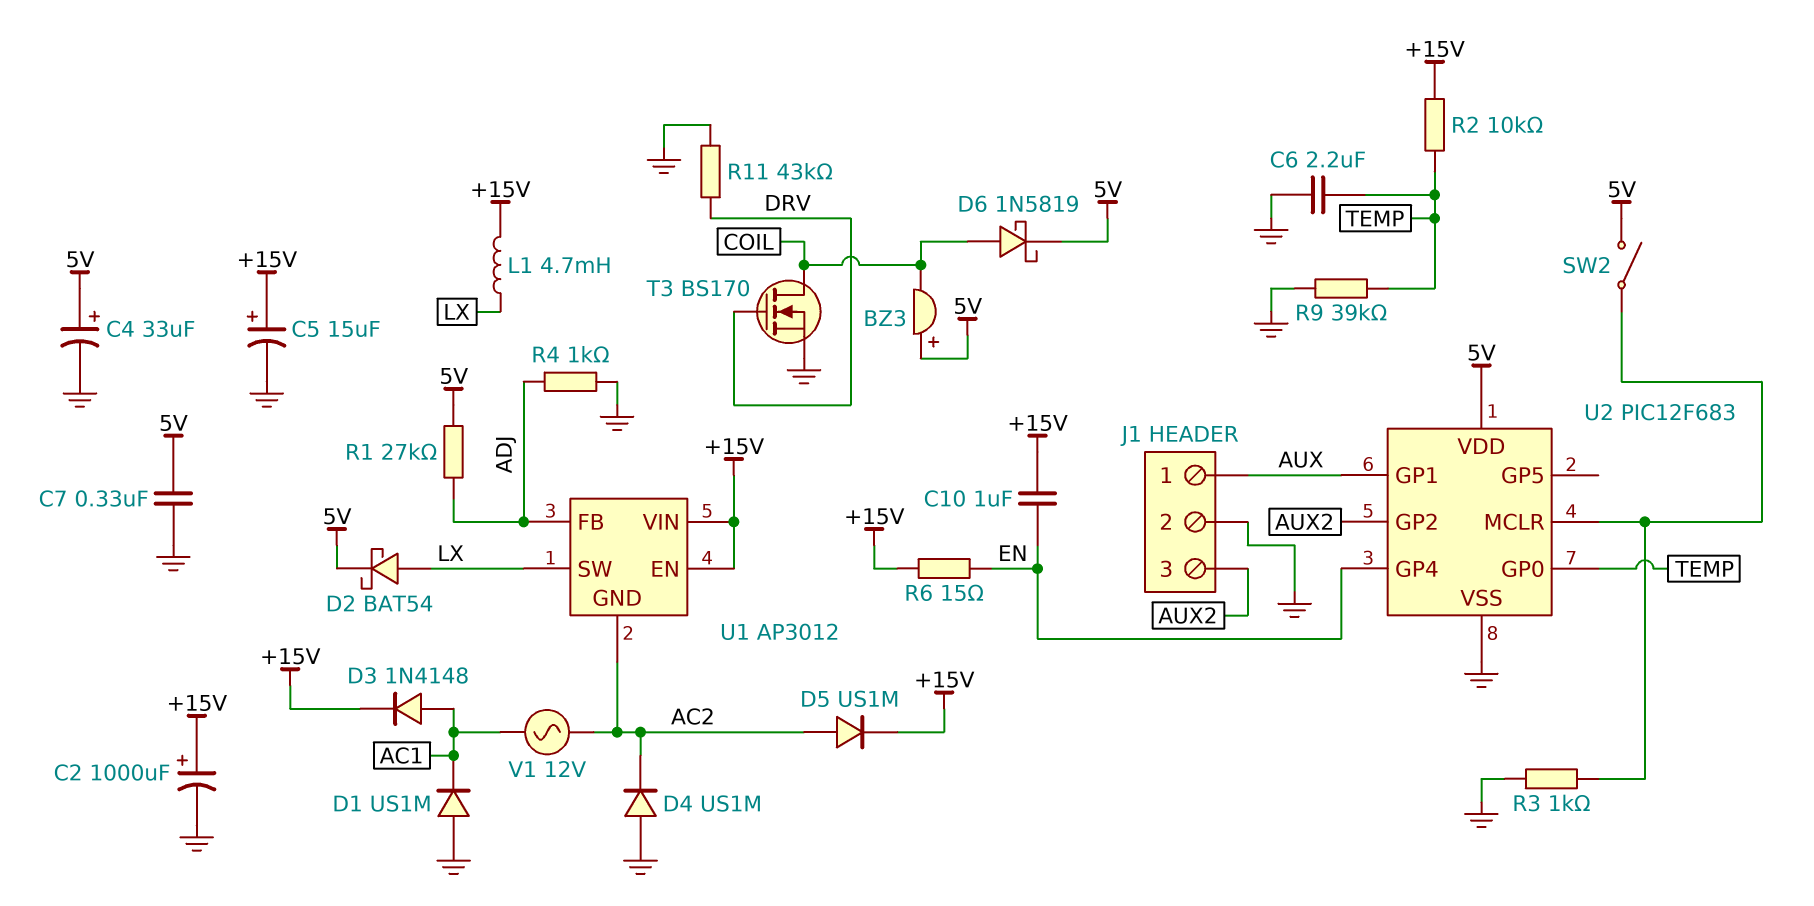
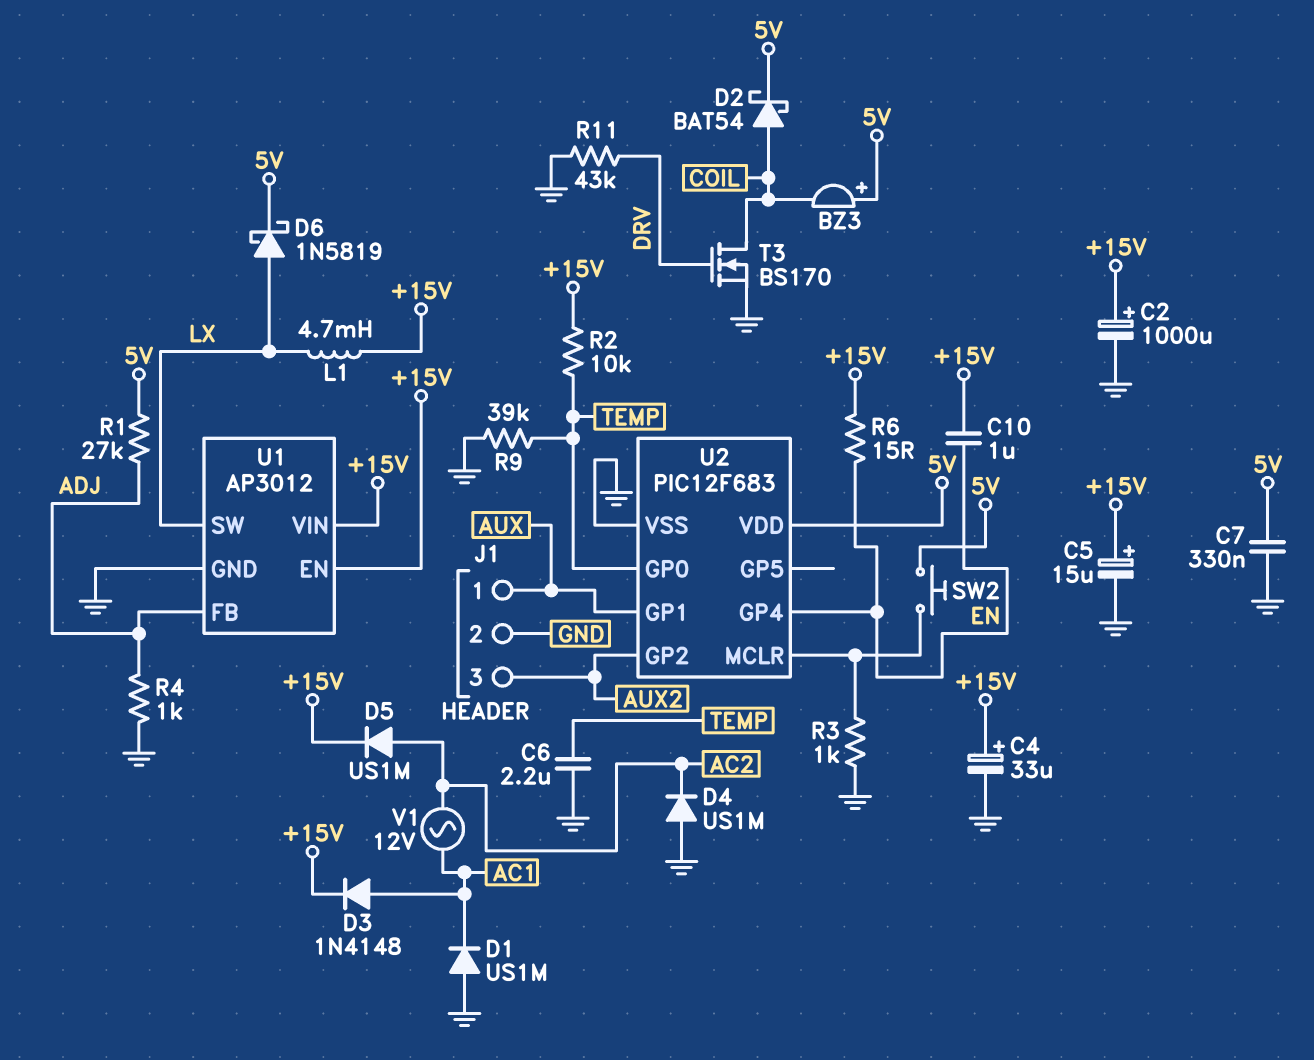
C4: 33uF (plus 5V, minus GND) -> 33uF (plus +15V, minus GND)
D2: schottky BAT54 (A LX, K 5V) -> schottky BAT54 (A COIL, K 5V)
D6: schottky 1N5819 (A COIL, K 5V) -> schottky 1N5819 (A LX, K 5V)
SW2: switch (5V, U2/MCLR) -> button (5V, U2/MCLR)
U1 pin GND: AC2 -> GND

